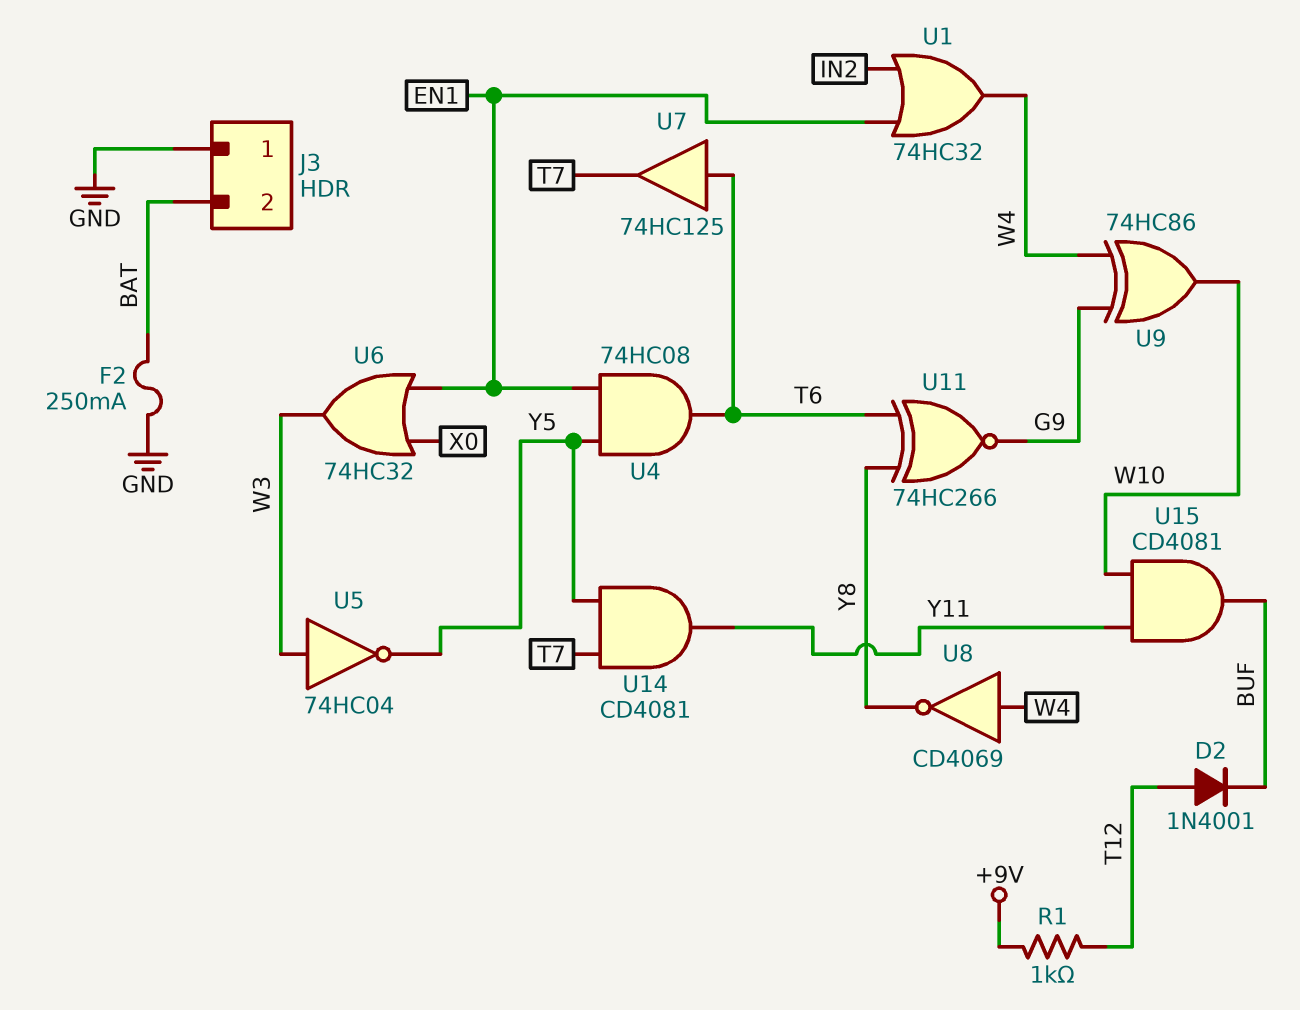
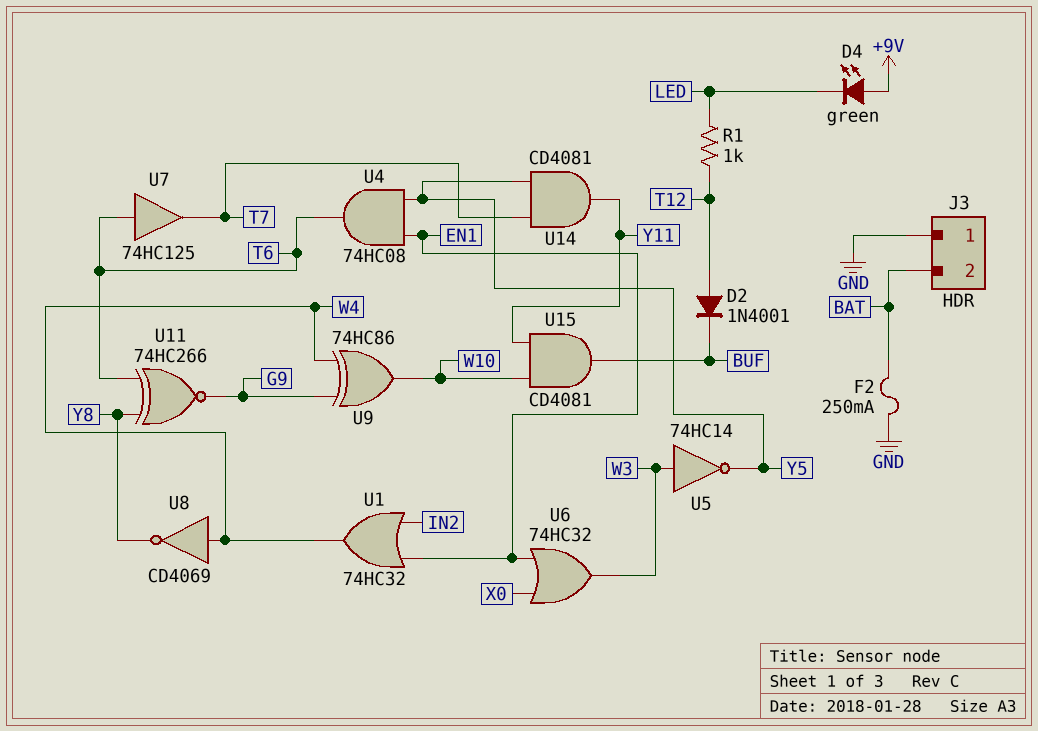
D4: none -> LED green (A +9V, K LED)
R1: 1k (+9V, T12) -> 1k (LED, T12)
U5: NOT 74HC04 (in W3, out Y5) -> NOT 74HC14 (in W3, out Y5)

